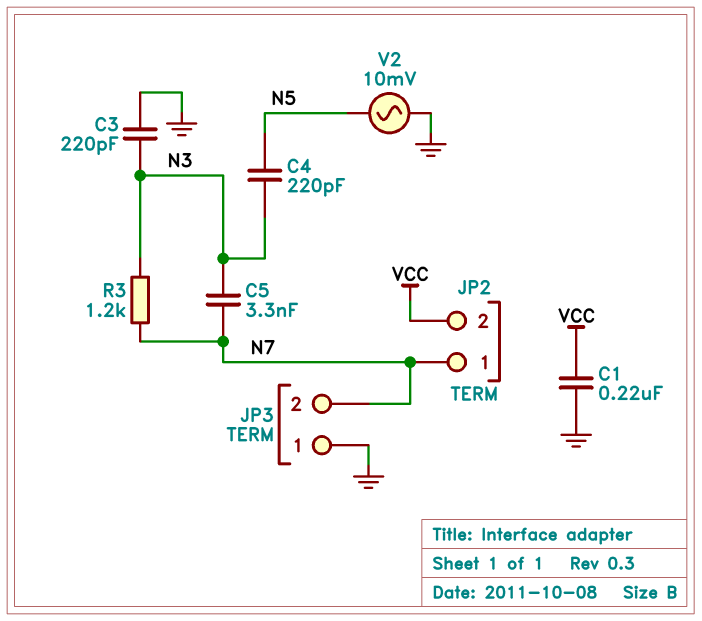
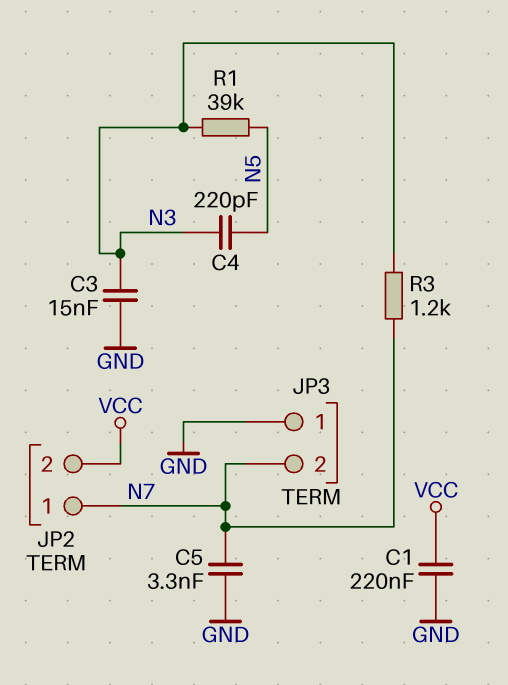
C3: 220pF (GND, N3) -> 15nF (GND, N3)
C5: 3.3nF (N3, N7) -> 3.3nF (GND, N7)
R1: none -> 39k (N3, N5)
V2: AC 10mV (GND, N5) -> none

